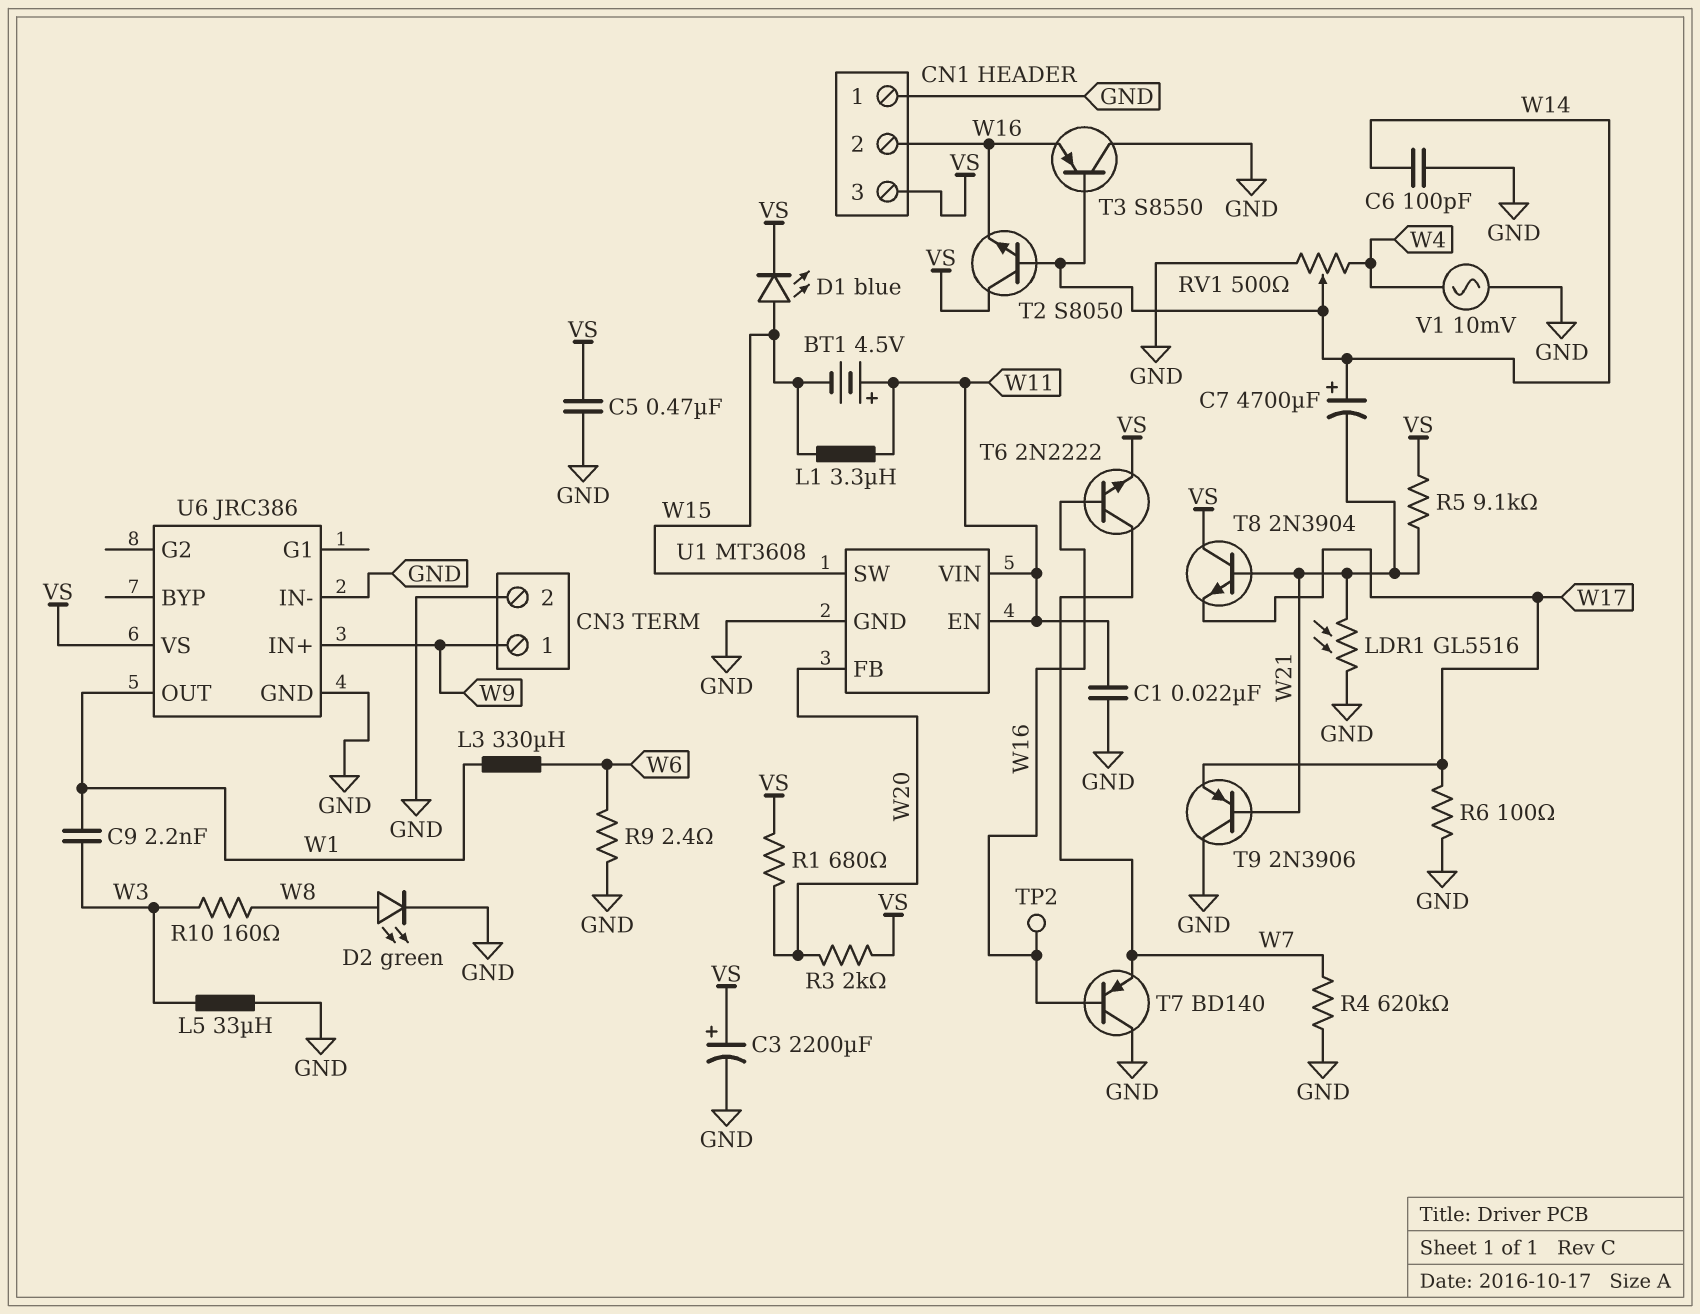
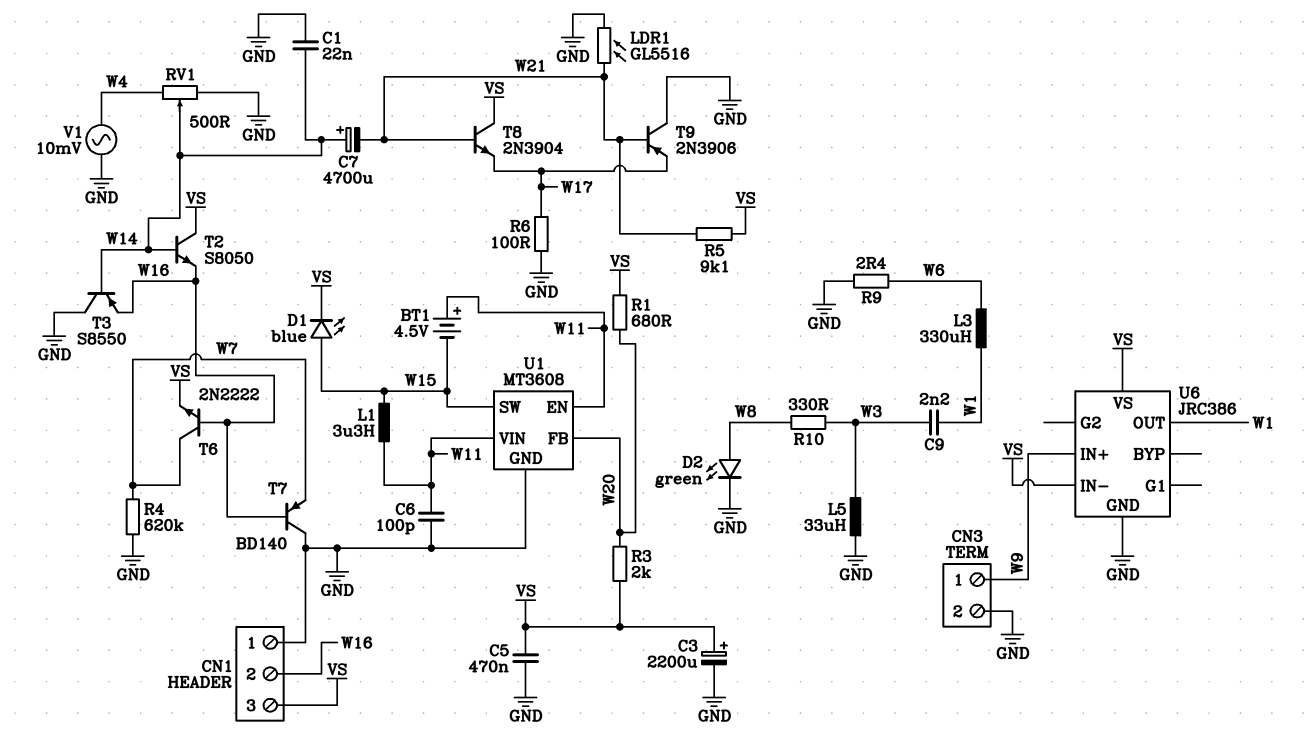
C1: 22nF (GND, W11) -> 22nF (GND, W14)
C6: 100pF (GND, W14) -> 100pF (GND, W11)
R10: 160 (W3, W8) -> 330 (W3, W8)
TP2: test point (W16) -> none
U6 pin IN-: GND -> VS

